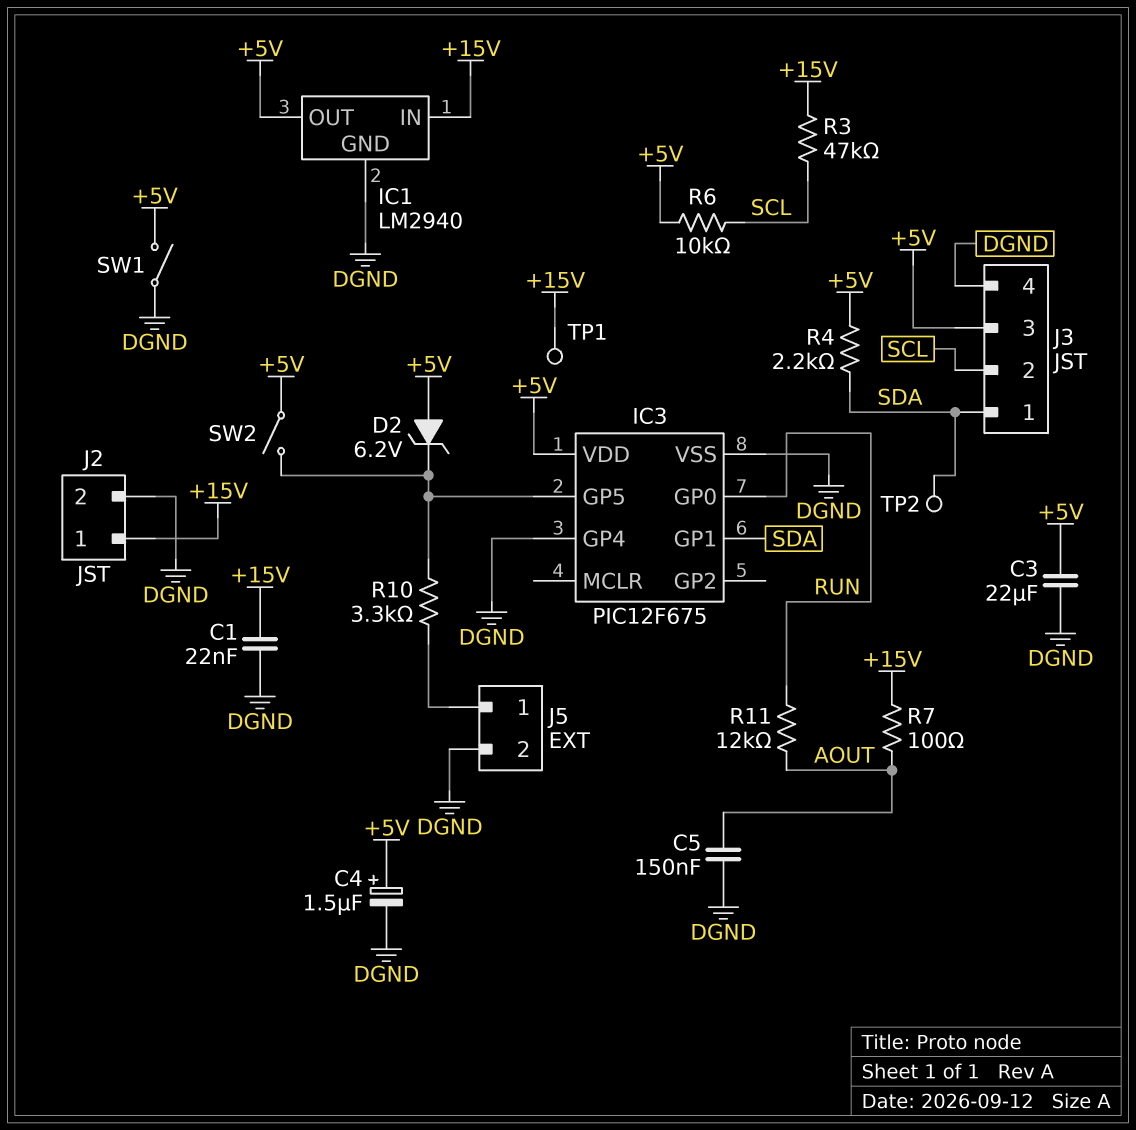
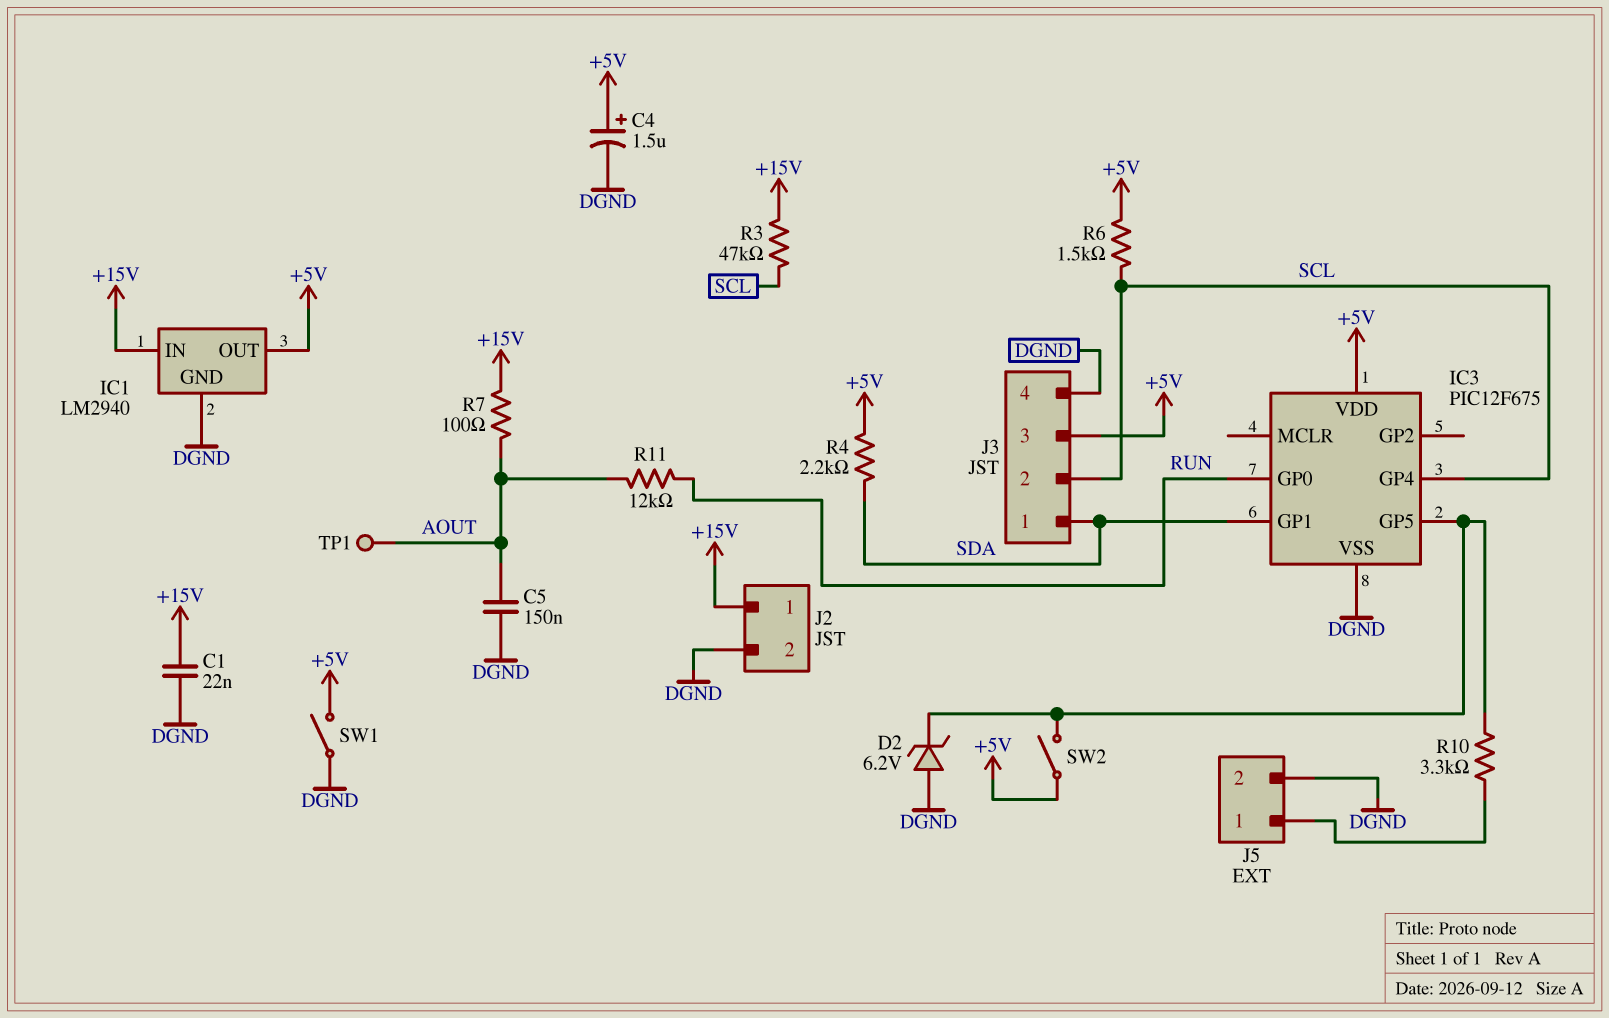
C3: 22uF (+5V, DGND) -> none
D2: zener 6.2V (A +5V, K IC3/GP5) -> zener 6.2V (A DGND, K IC3/GP5)
IC3 pin GP4: DGND -> SCL
R6: 10k (+5V, SCL) -> 1.5k (+5V, SCL)
TP1: test point (+15V) -> test point (AOUT)
TP2: test point (SDA) -> none

